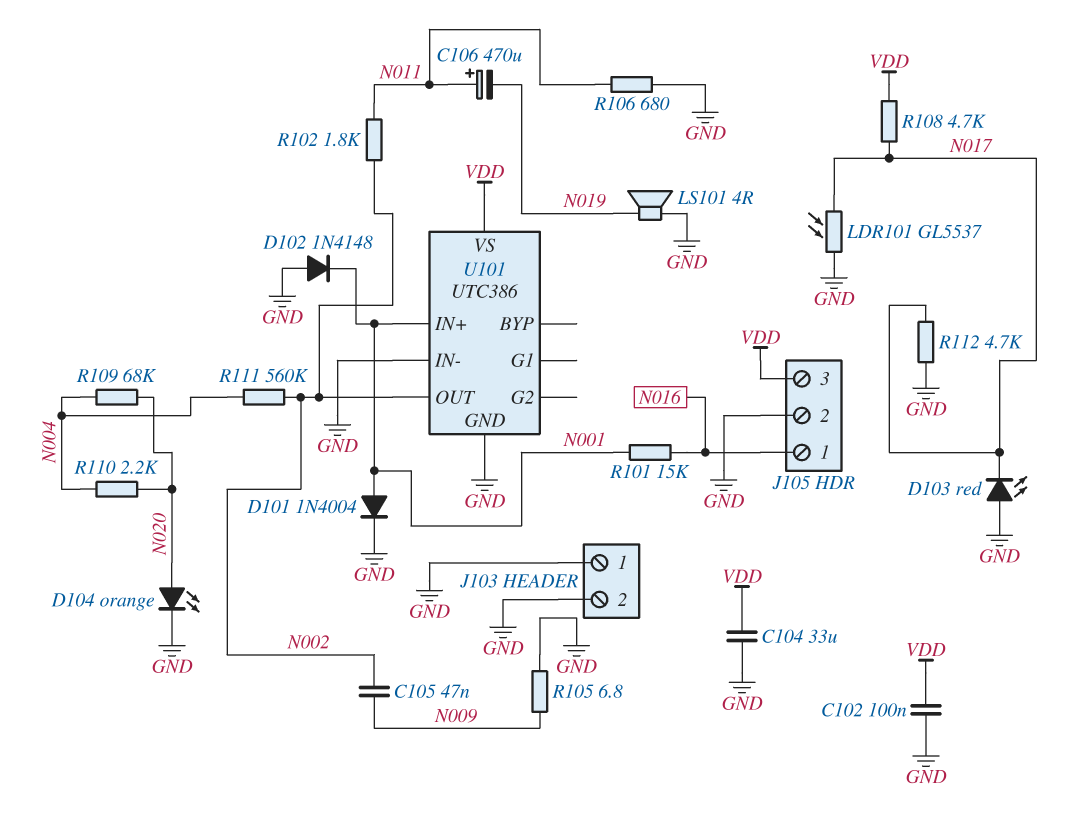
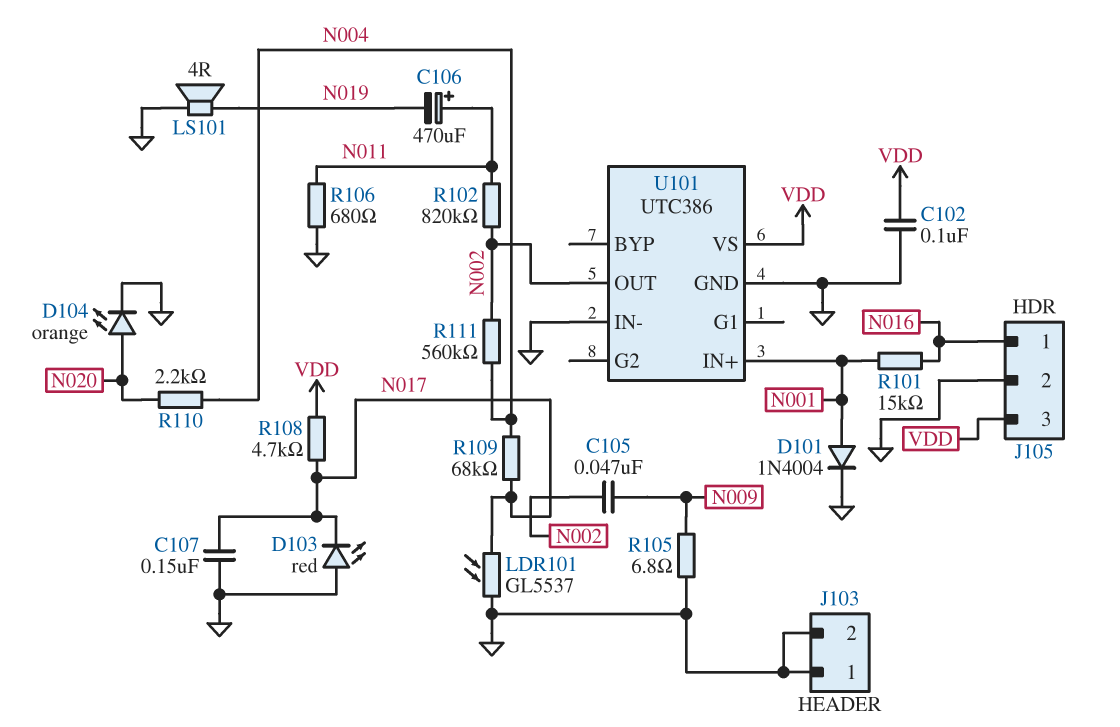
C104: 33uF (GND, VDD) -> none
C107: none -> 150nF (GND, N017)
D102: diode 1N4148 (A GND, K N001) -> none
R102: 1.8k (N002, N011) -> 820k (N002, N011)
R109: 68k (N004, N020) -> 68k (N004, N017)
R112: 4.7k (GND, N017) -> none

